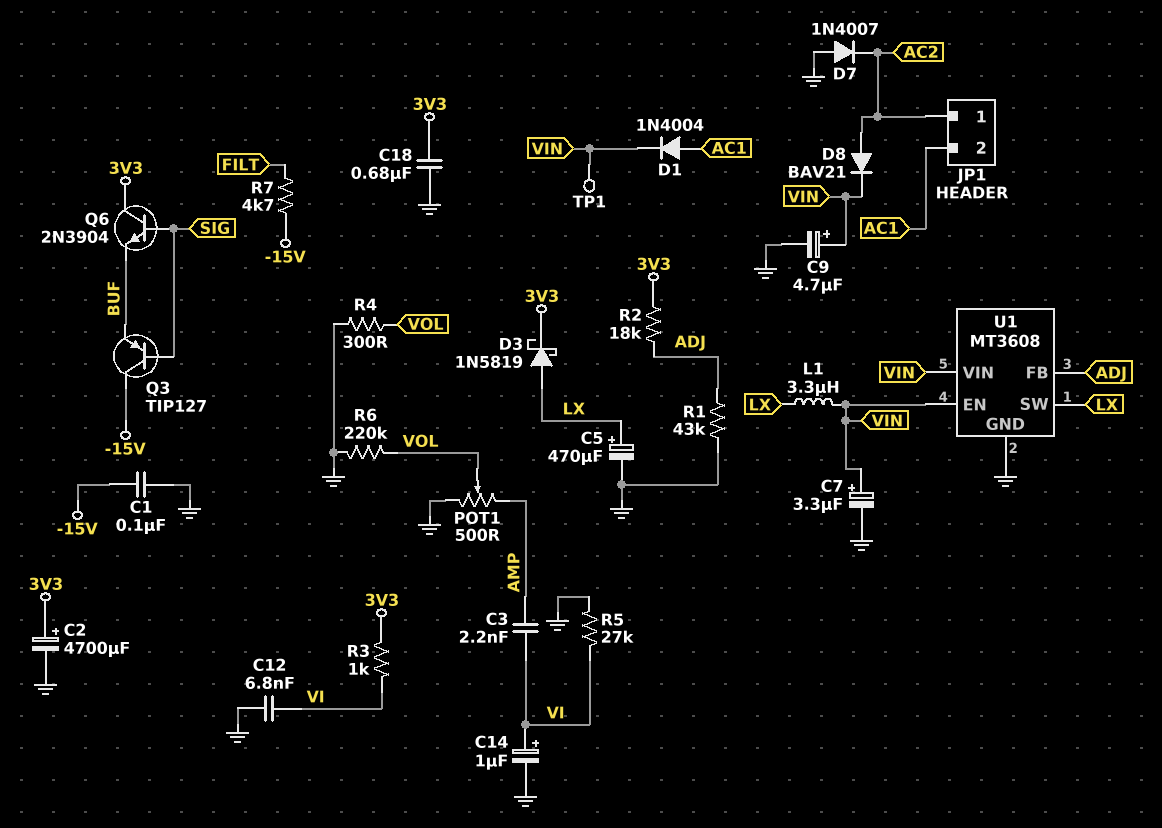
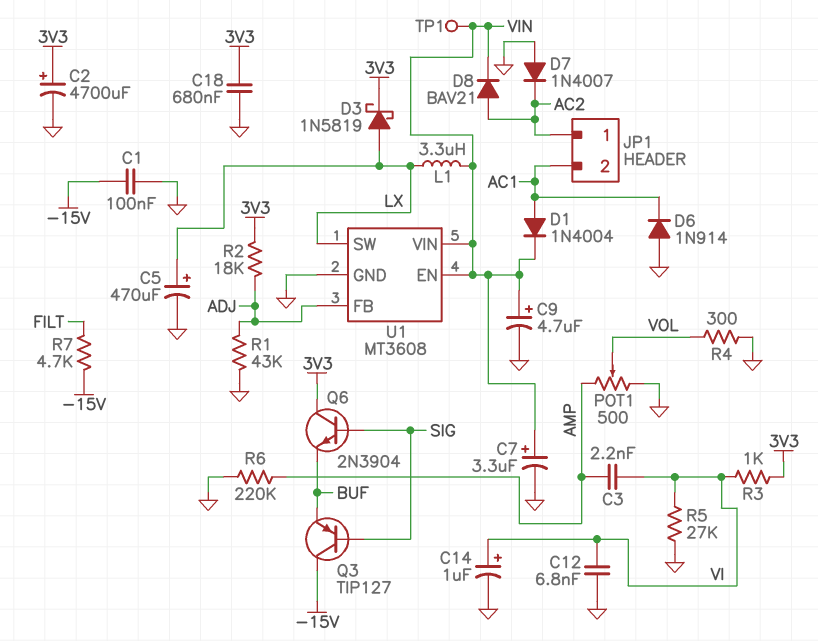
D6: none -> diode 1N914 (A GND, K AC1)
R6: 220k (GND, VOL) -> 220k (AMP, GND)

